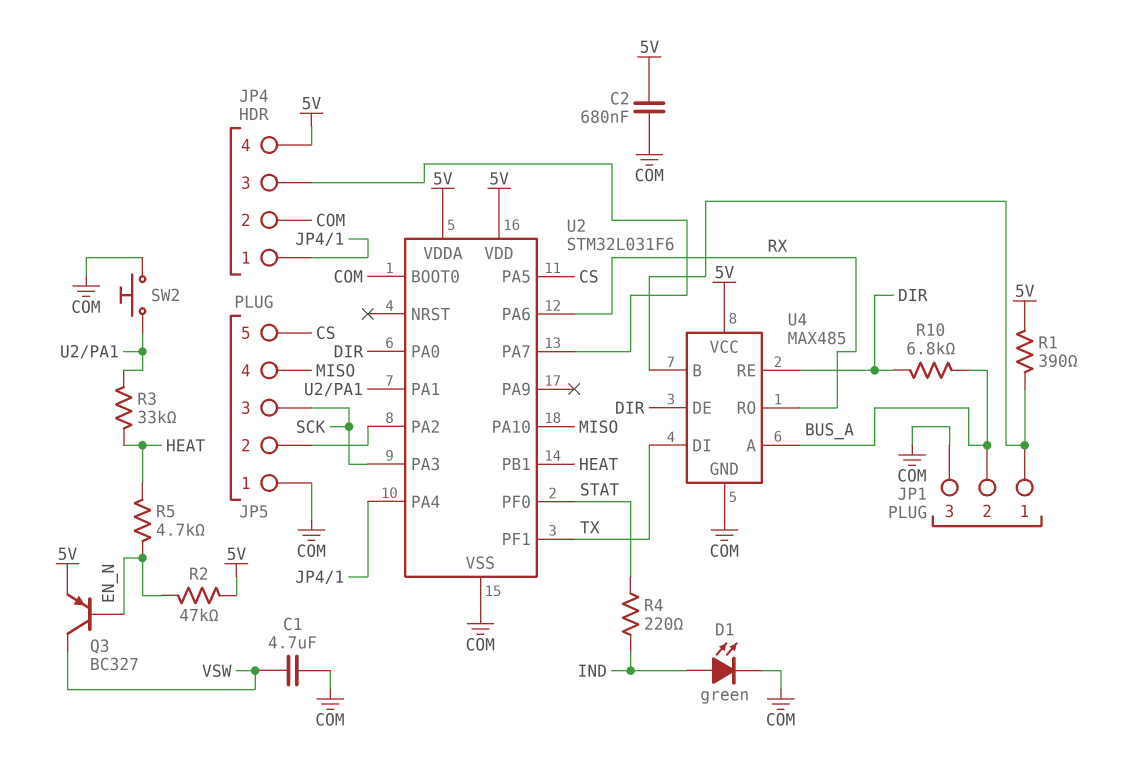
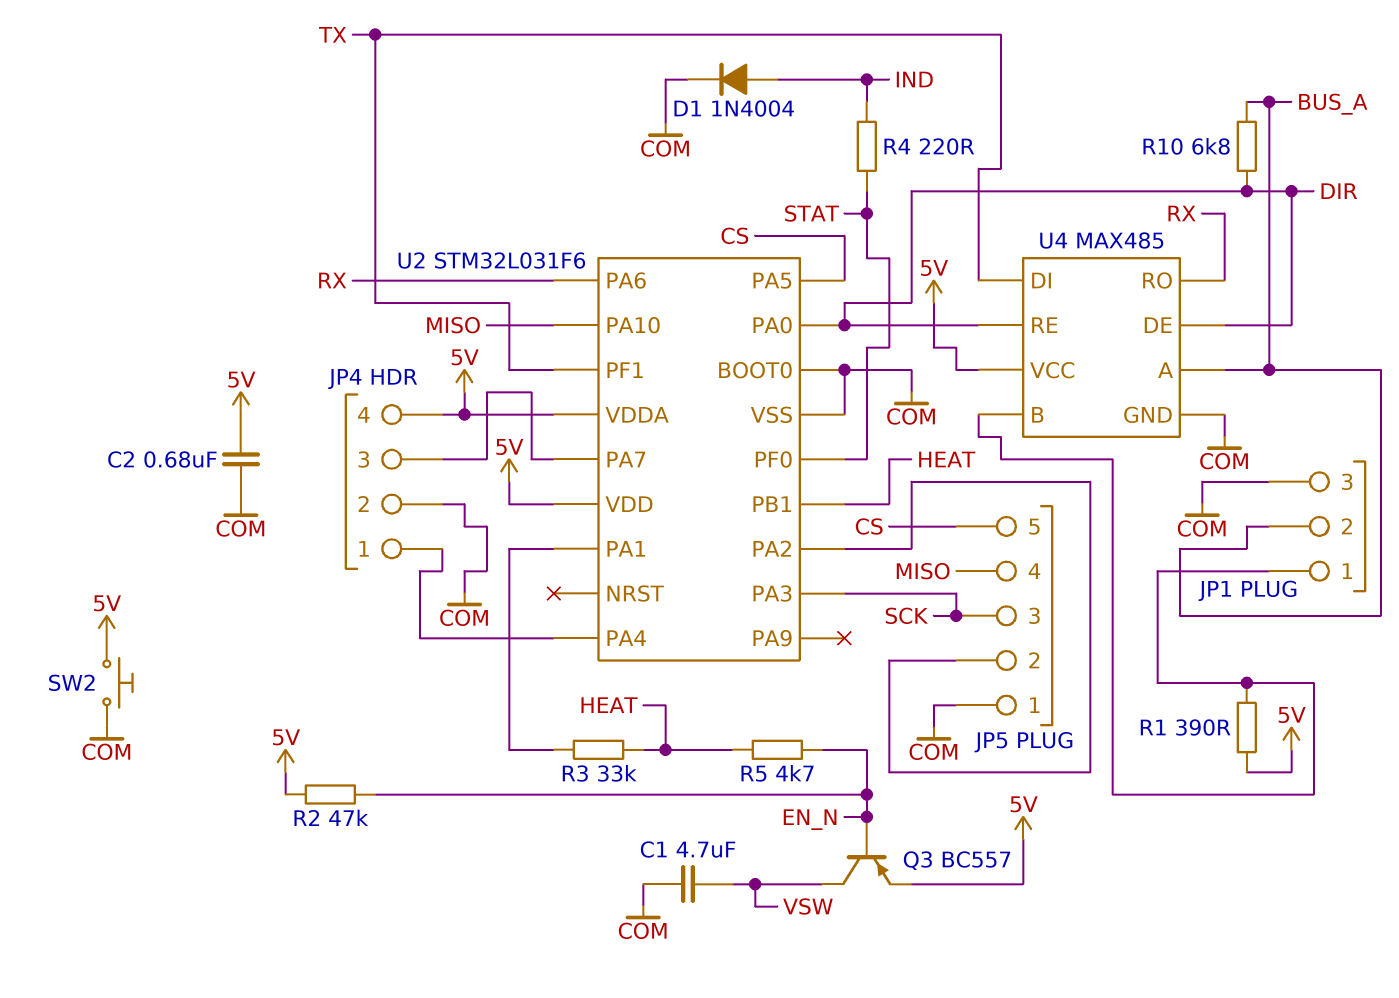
D1: LED green (A IND, K COM) -> diode 1N4004 (A IND, K COM)
Q3: PNP BC327 (B EN_N, C VSW, E 5V) -> PNP BC557 (B EN_N, C VSW, E 5V)
SW2: button (COM, U2/PA1) -> button (5V, COM)

